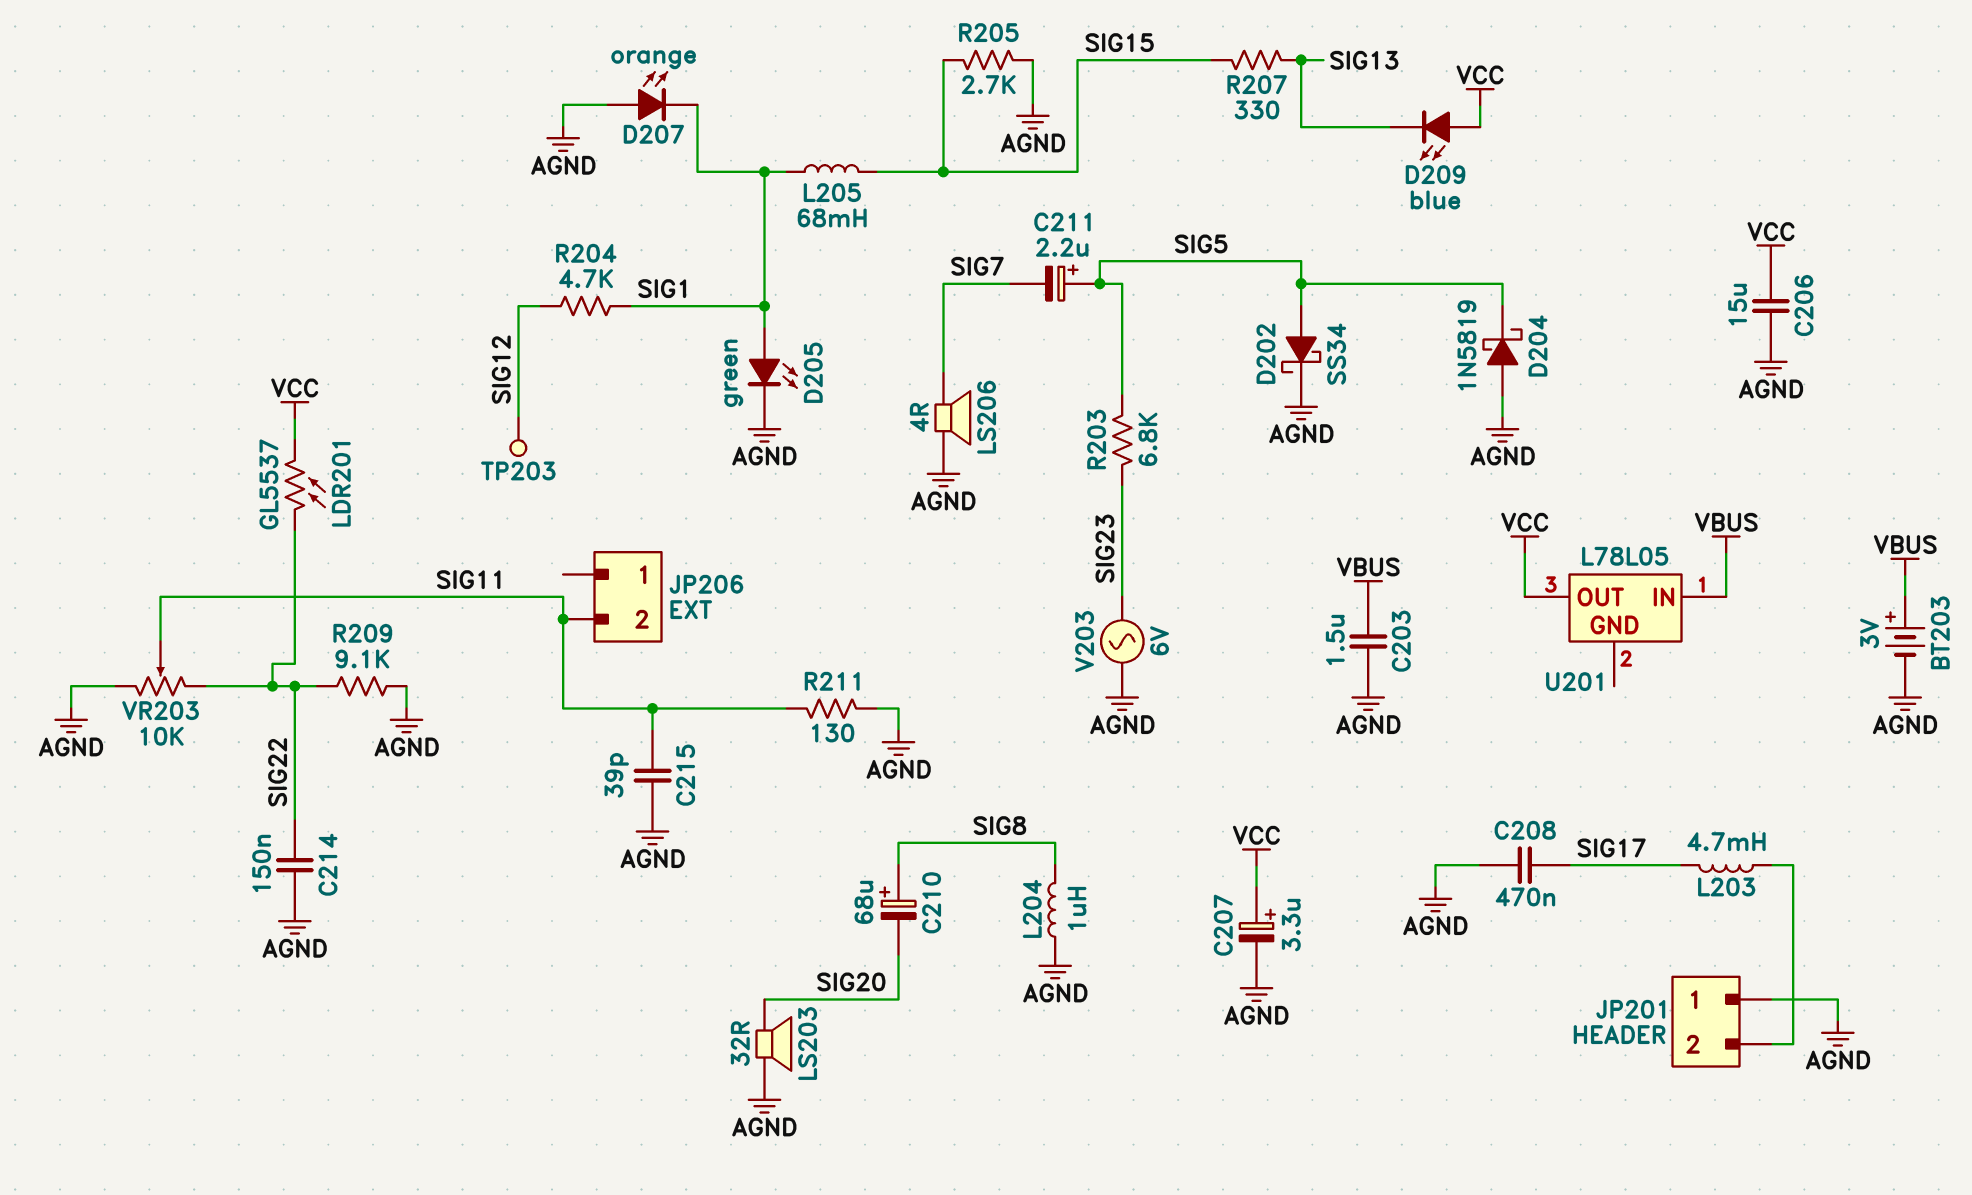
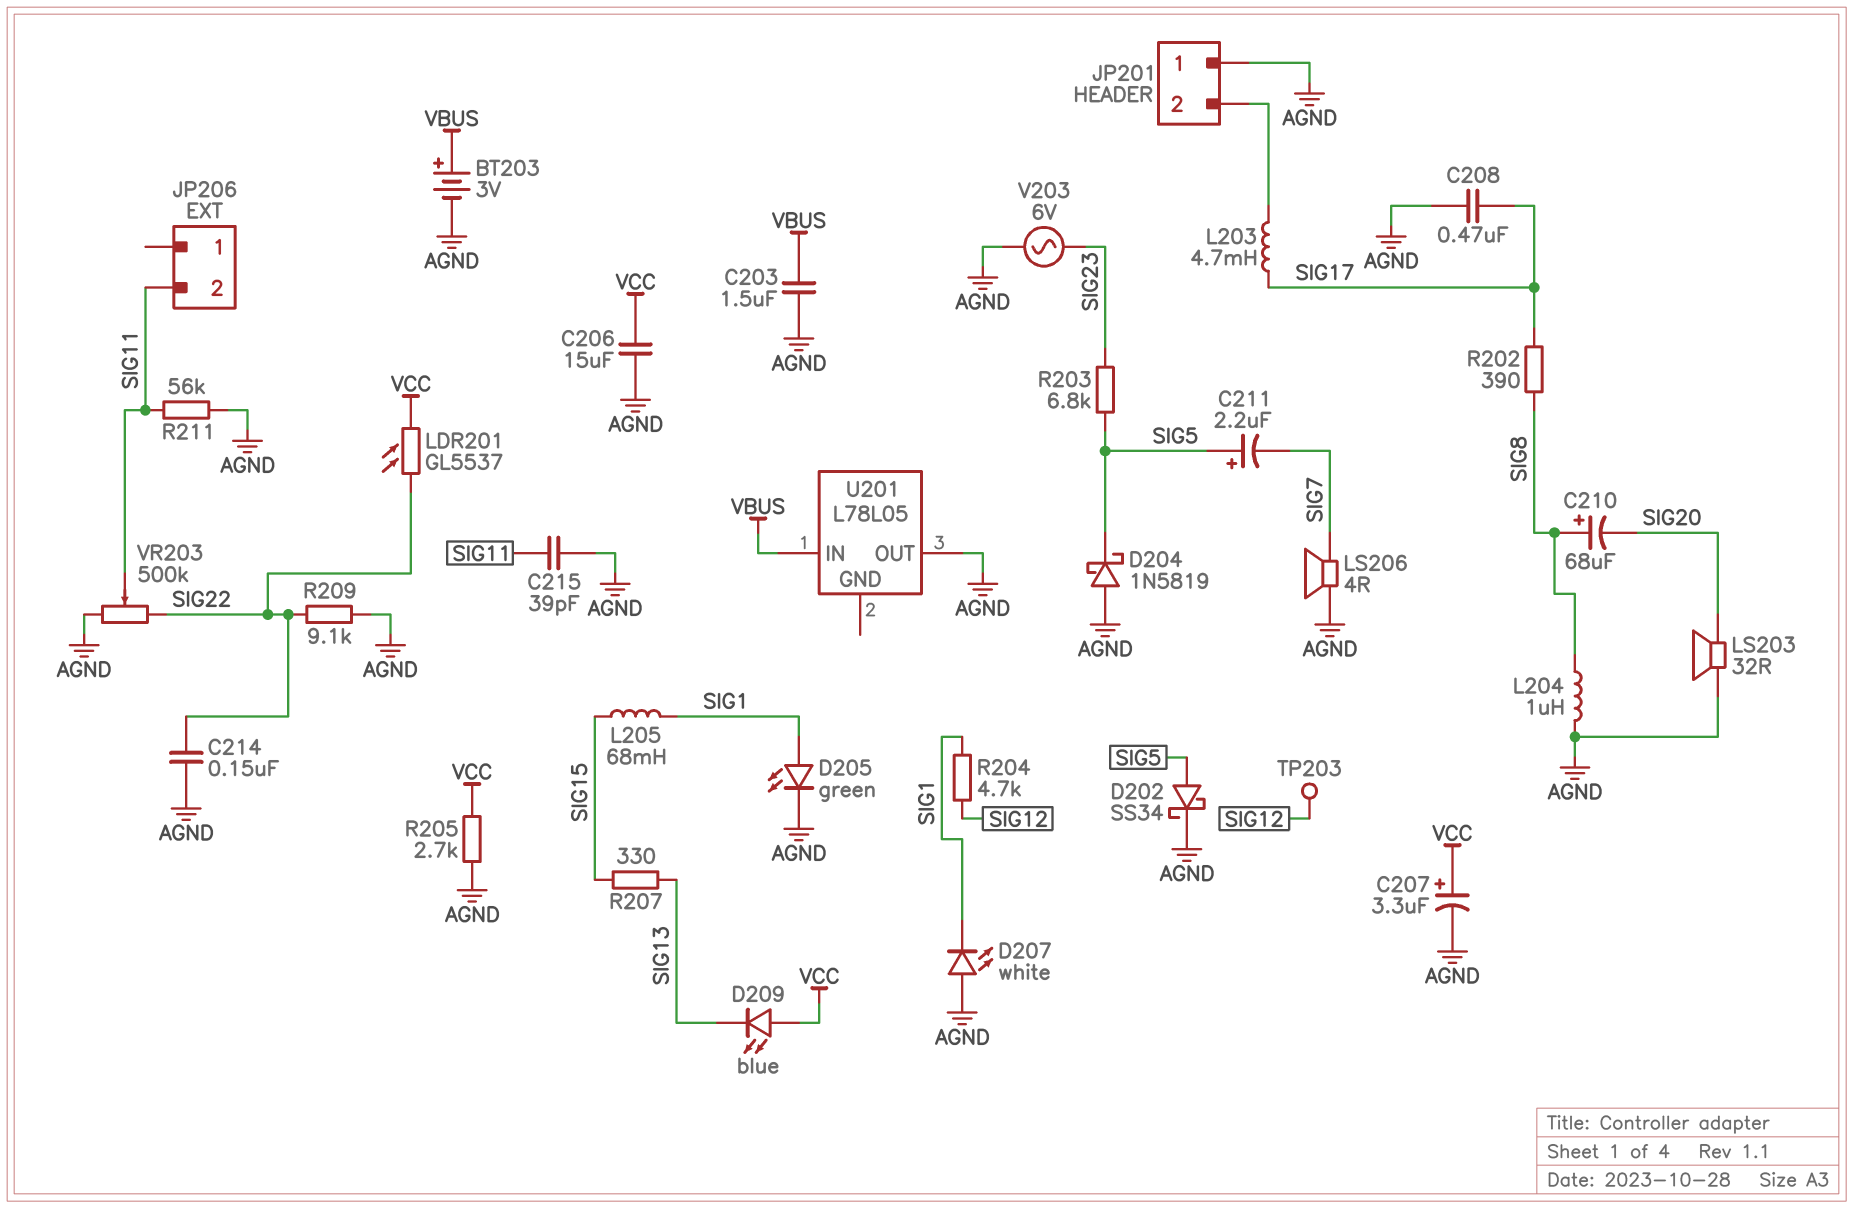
D207: LED orange (A AGND, K SIG1) -> LED white (A AGND, K SIG1)
R202: none -> 390 (SIG8, SIG17)
R205: 2.7k (AGND, SIG15) -> 2.7k (AGND, VCC)
R211: 130 (AGND, SIG11) -> 56k (AGND, SIG11)
U201 pin OUT: VCC -> AGND
VR203: 10k (AGND, SIG22, wiper SIG11) -> 500k (AGND, SIG22, wiper SIG11)

